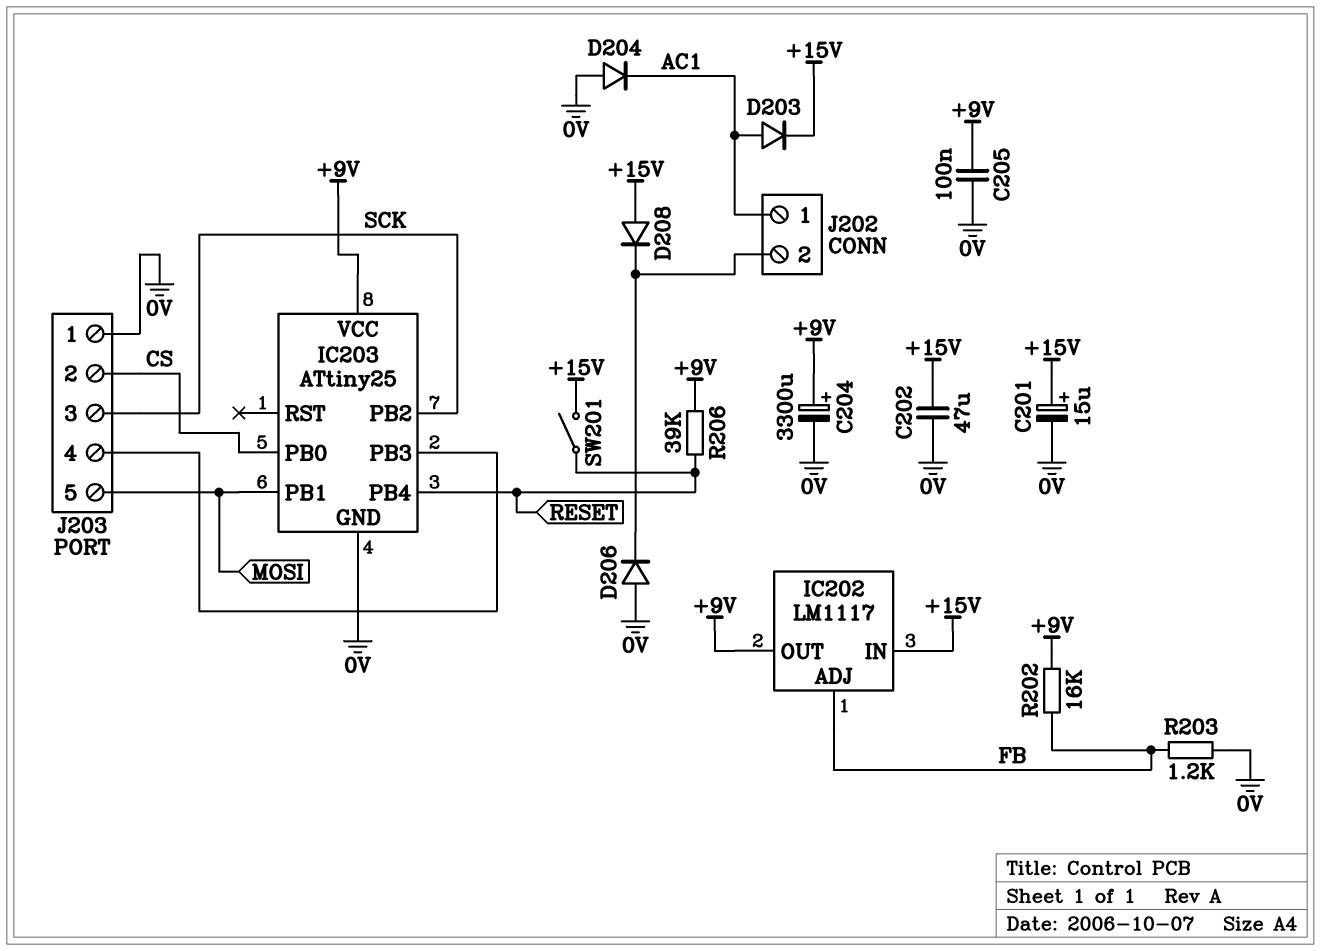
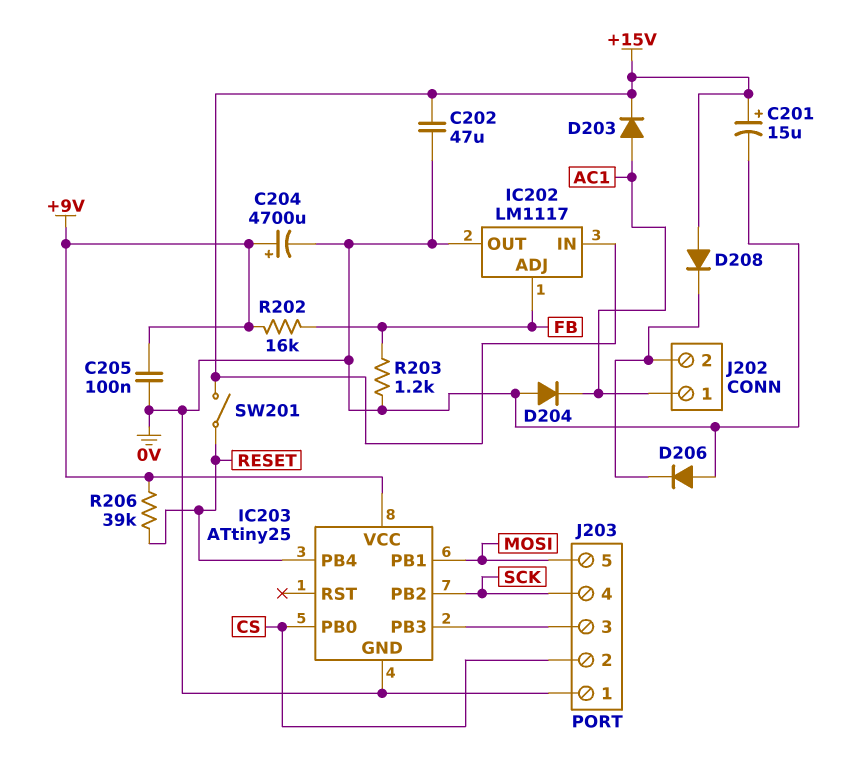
C204: 3300uF (plus +9V, minus 0V) -> 4700uF (plus +9V, minus 0V)
IC202 pin OUT: +9V -> 0V
J203 pin 3: SCK -> IC203/PB3
J203 pin 4: IC203/PB3 -> SCK

